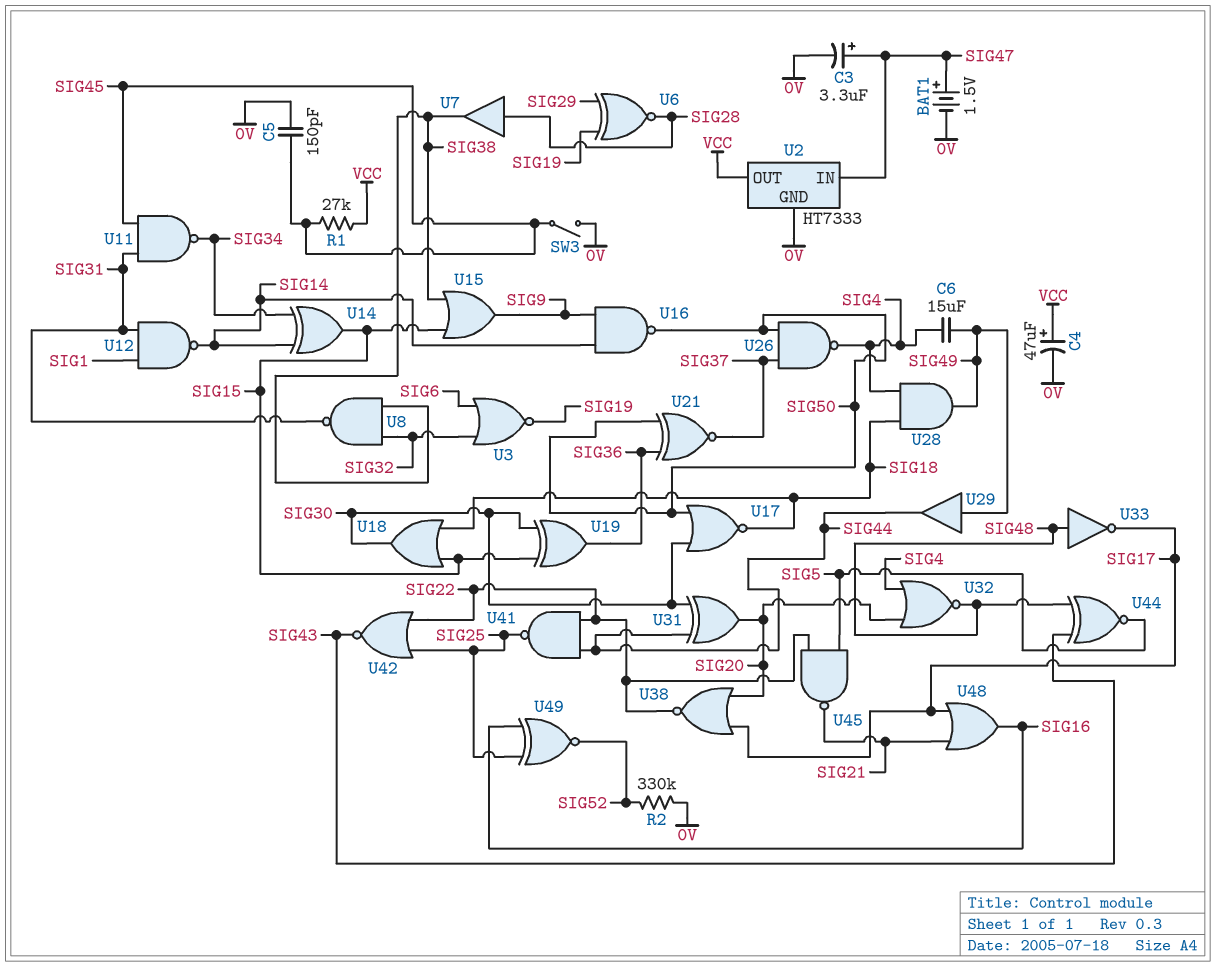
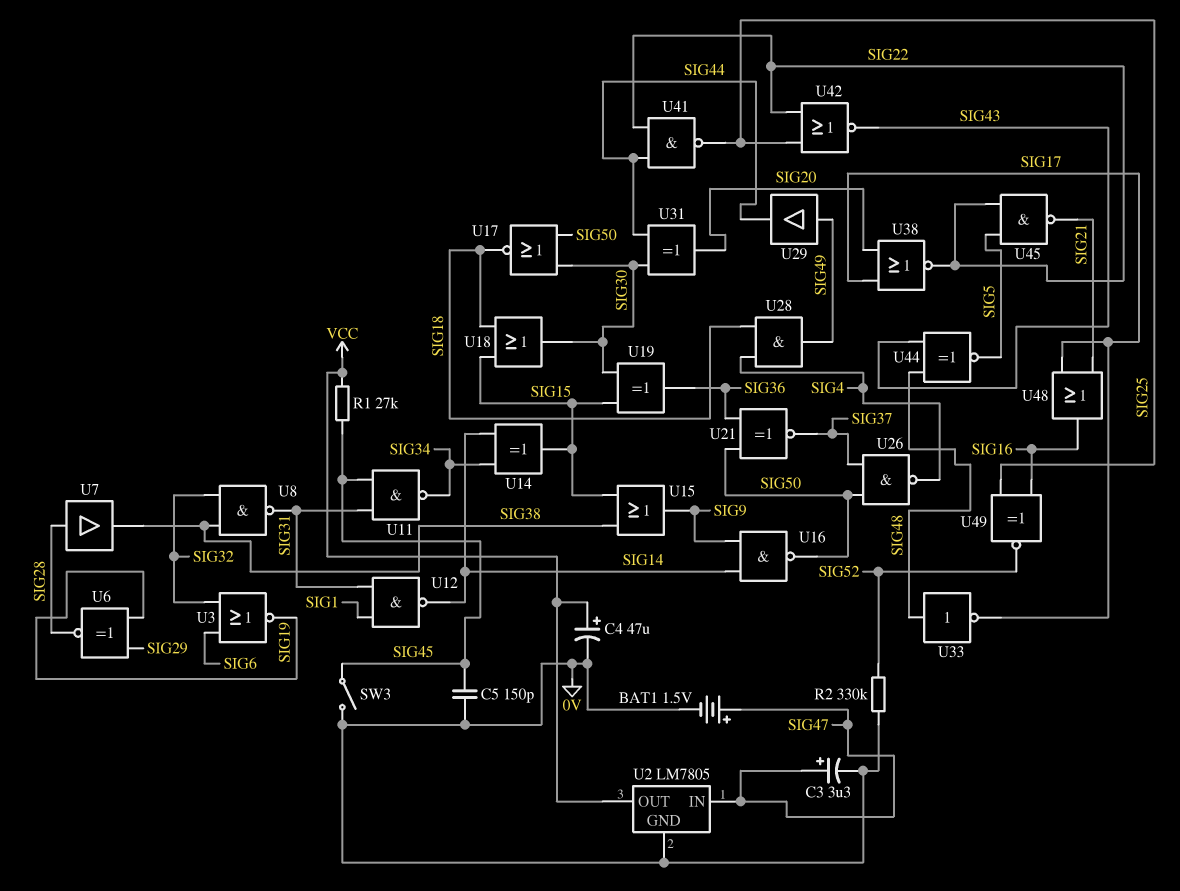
C6: 15uF (SIG4, SIG49) -> none
U2: HT7333 -> LM7805
U32: NOR (in SIG4, in SIG20, out SIG48) -> none

